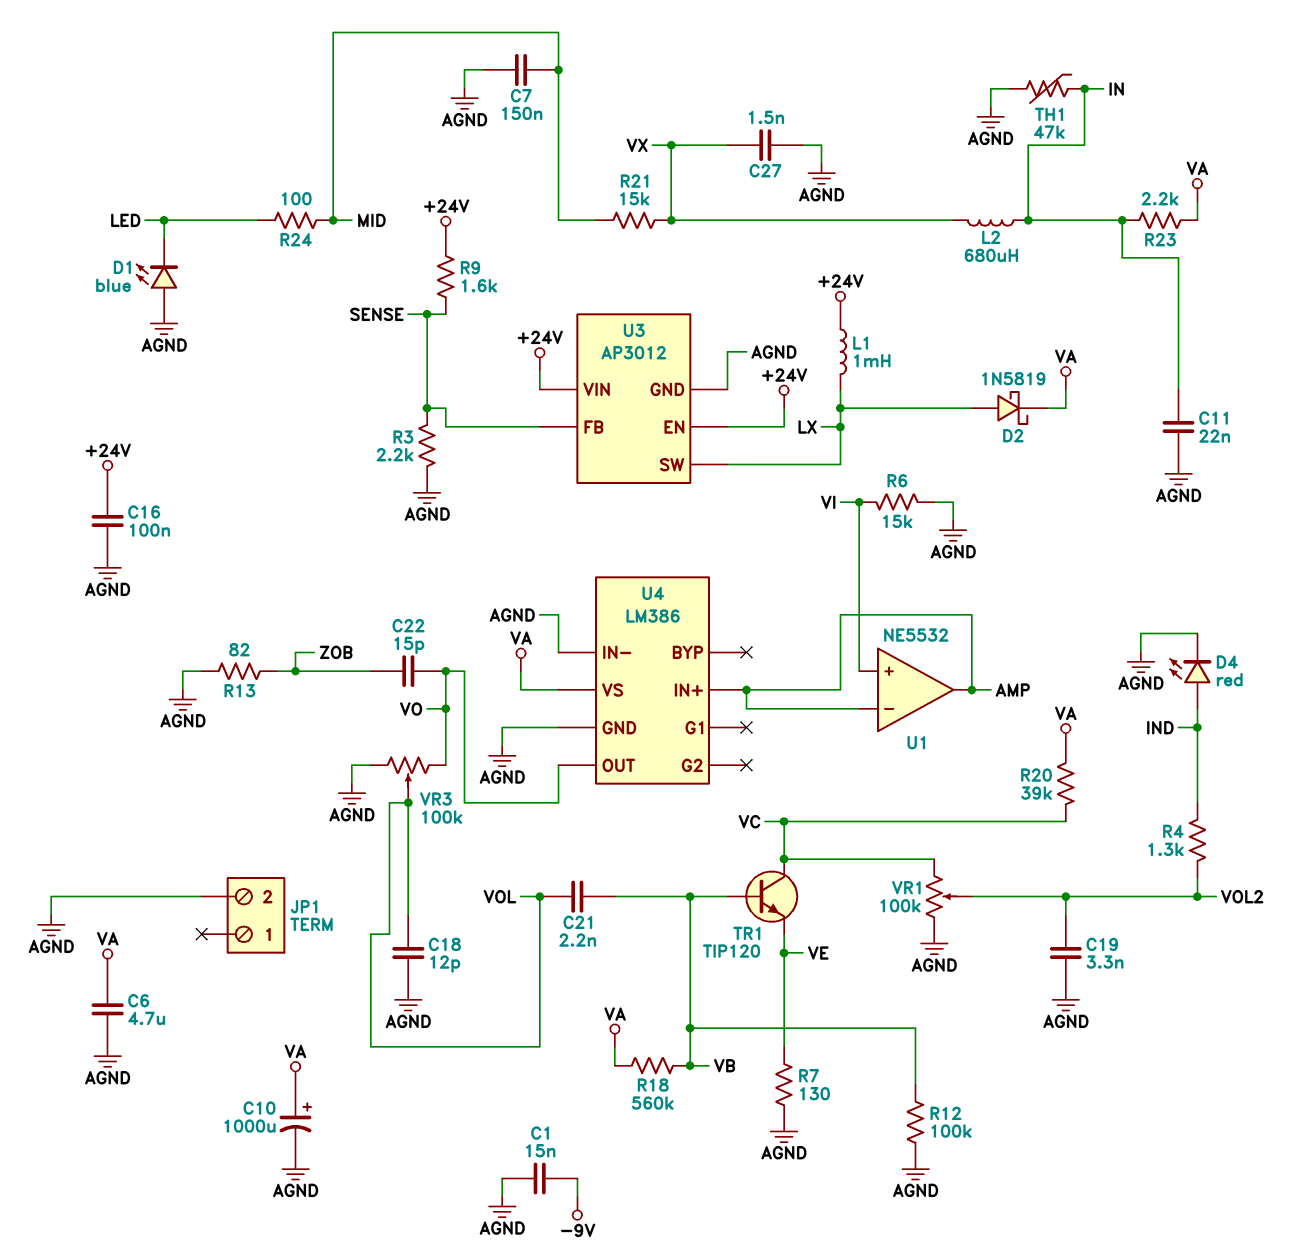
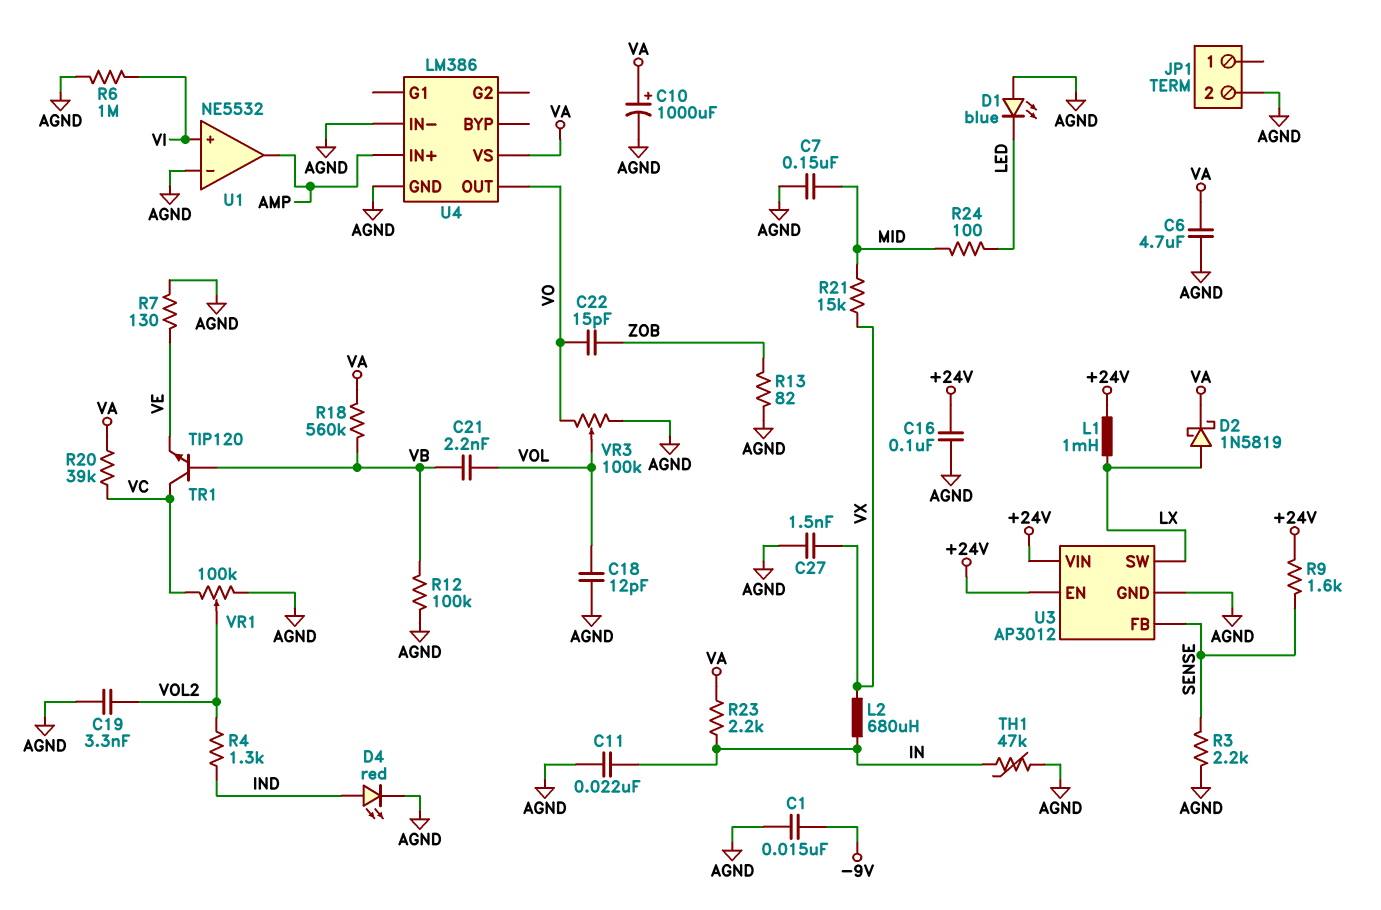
R6: 15k (AGND, VI) -> 1M (AGND, VI)
U1 pin in-: AMP -> AGND

